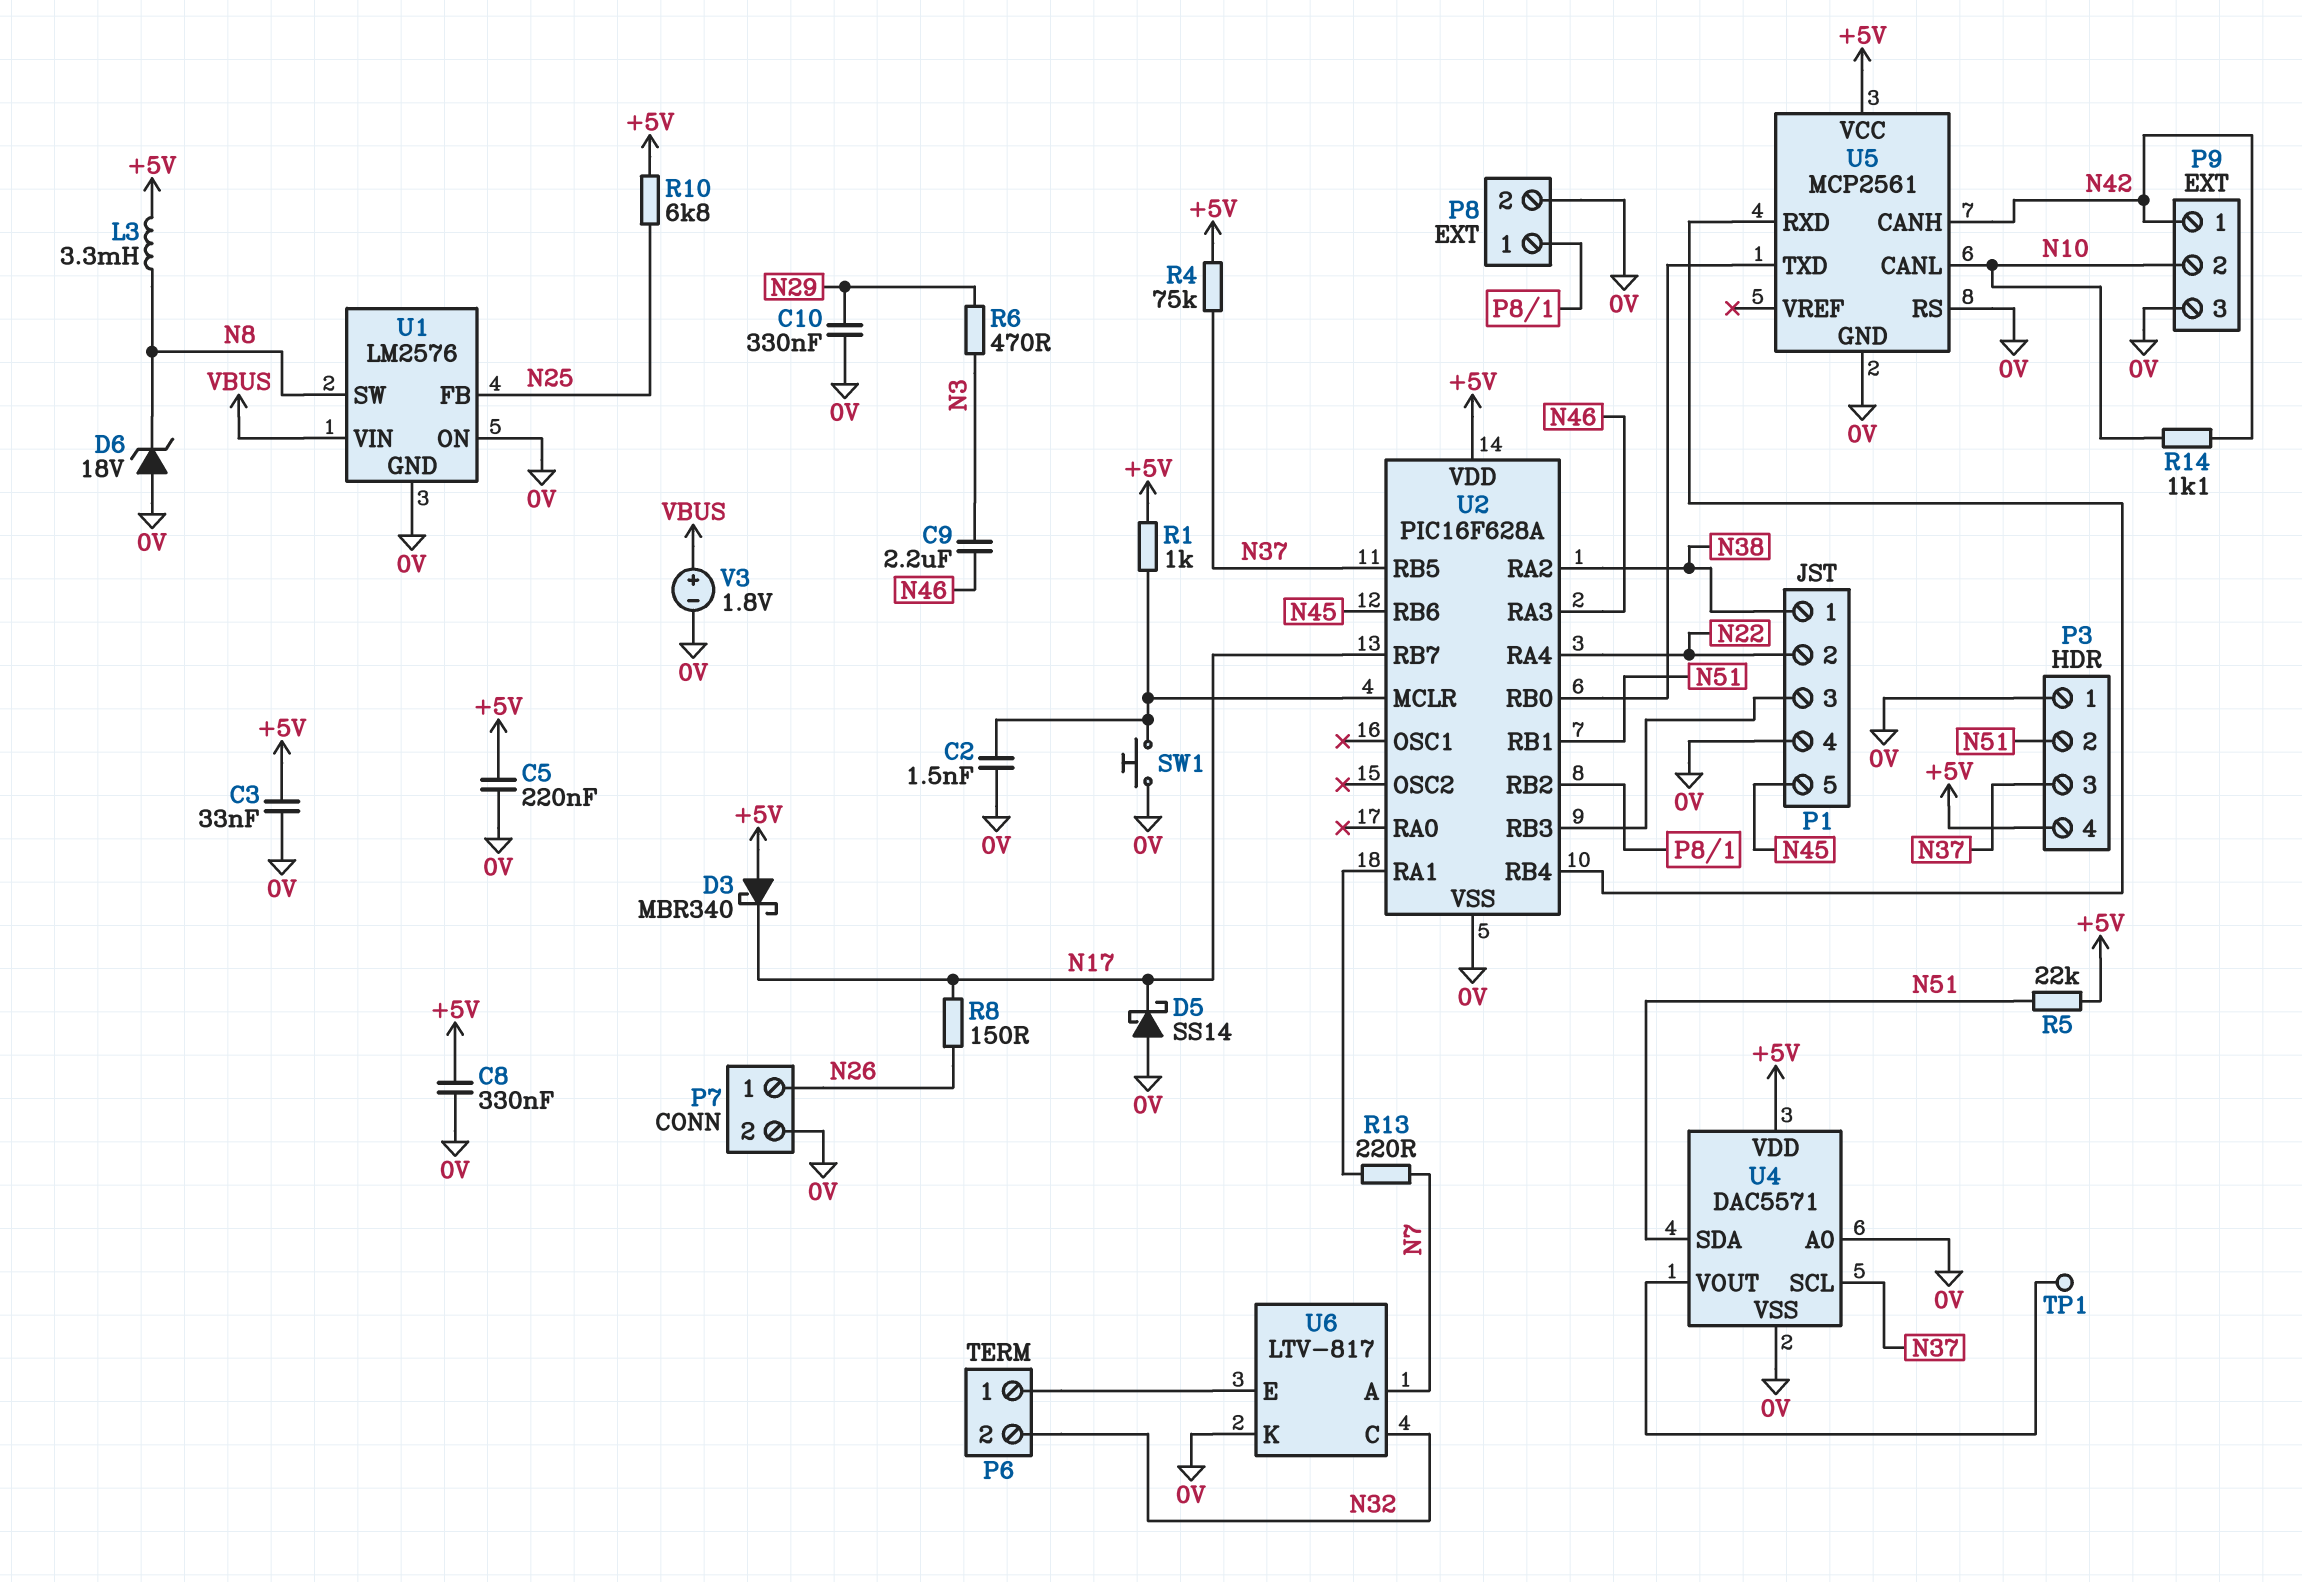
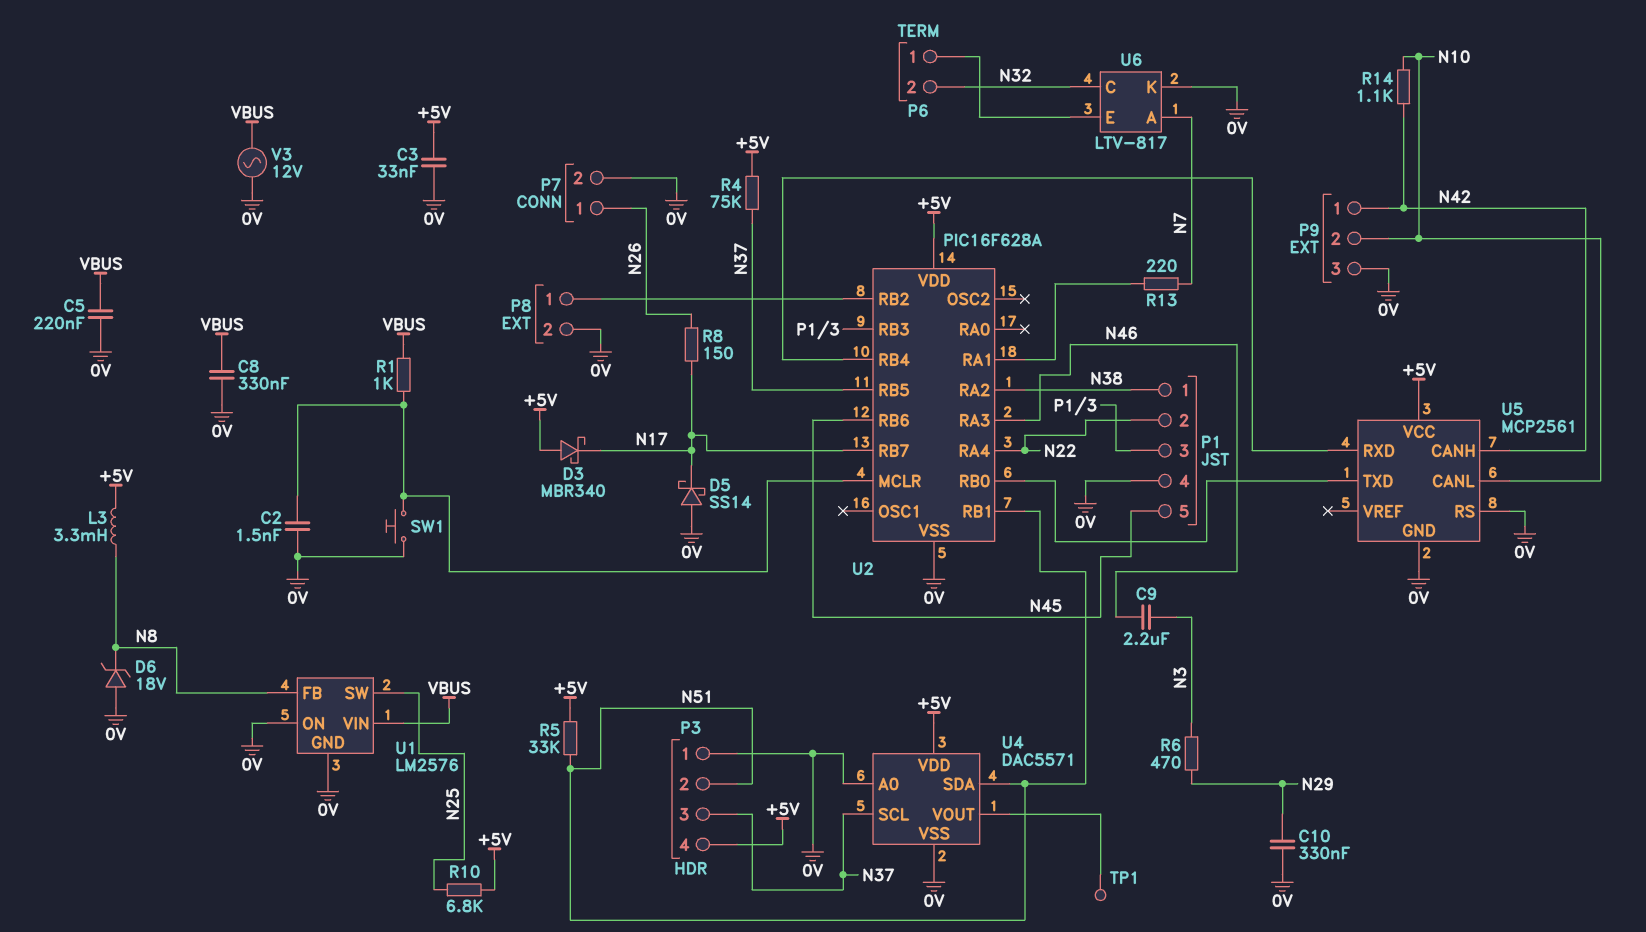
C5: 220nF (+5V, 0V) -> 220nF (0V, VBUS)
C8: 330nF (+5V, 0V) -> 330nF (0V, VBUS)
R1: 1k (+5V, U2/MCLR) -> 1k (U2/MCLR, VBUS)
R5: 22k (+5V, N51) -> 33k (+5V, N51)
U1 pin FB: N25 -> N8
U1 pin SW: N8 -> N25
V3: 1.8V (plus VBUS, minus 0V) -> AC 12V (0V, VBUS)

